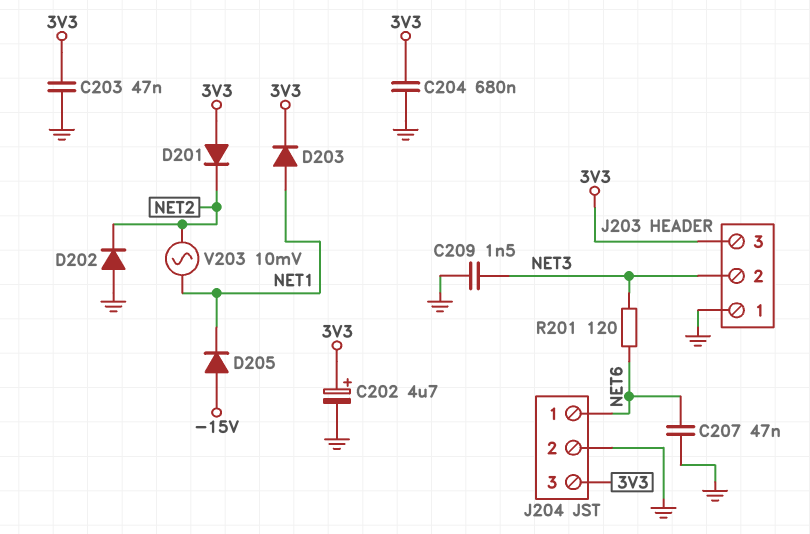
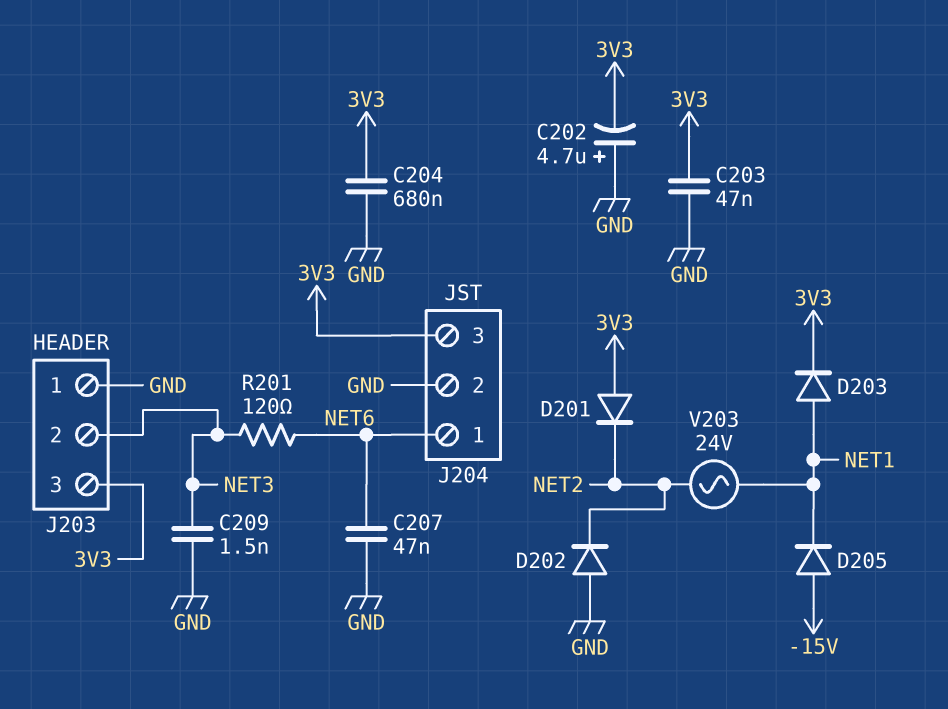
C202: 4.7uF (plus 3V3, minus GND) -> 4.7uF (plus GND, minus 3V3)
V203: AC 10mV (NET1, NET2) -> AC 24V (NET1, NET2)

